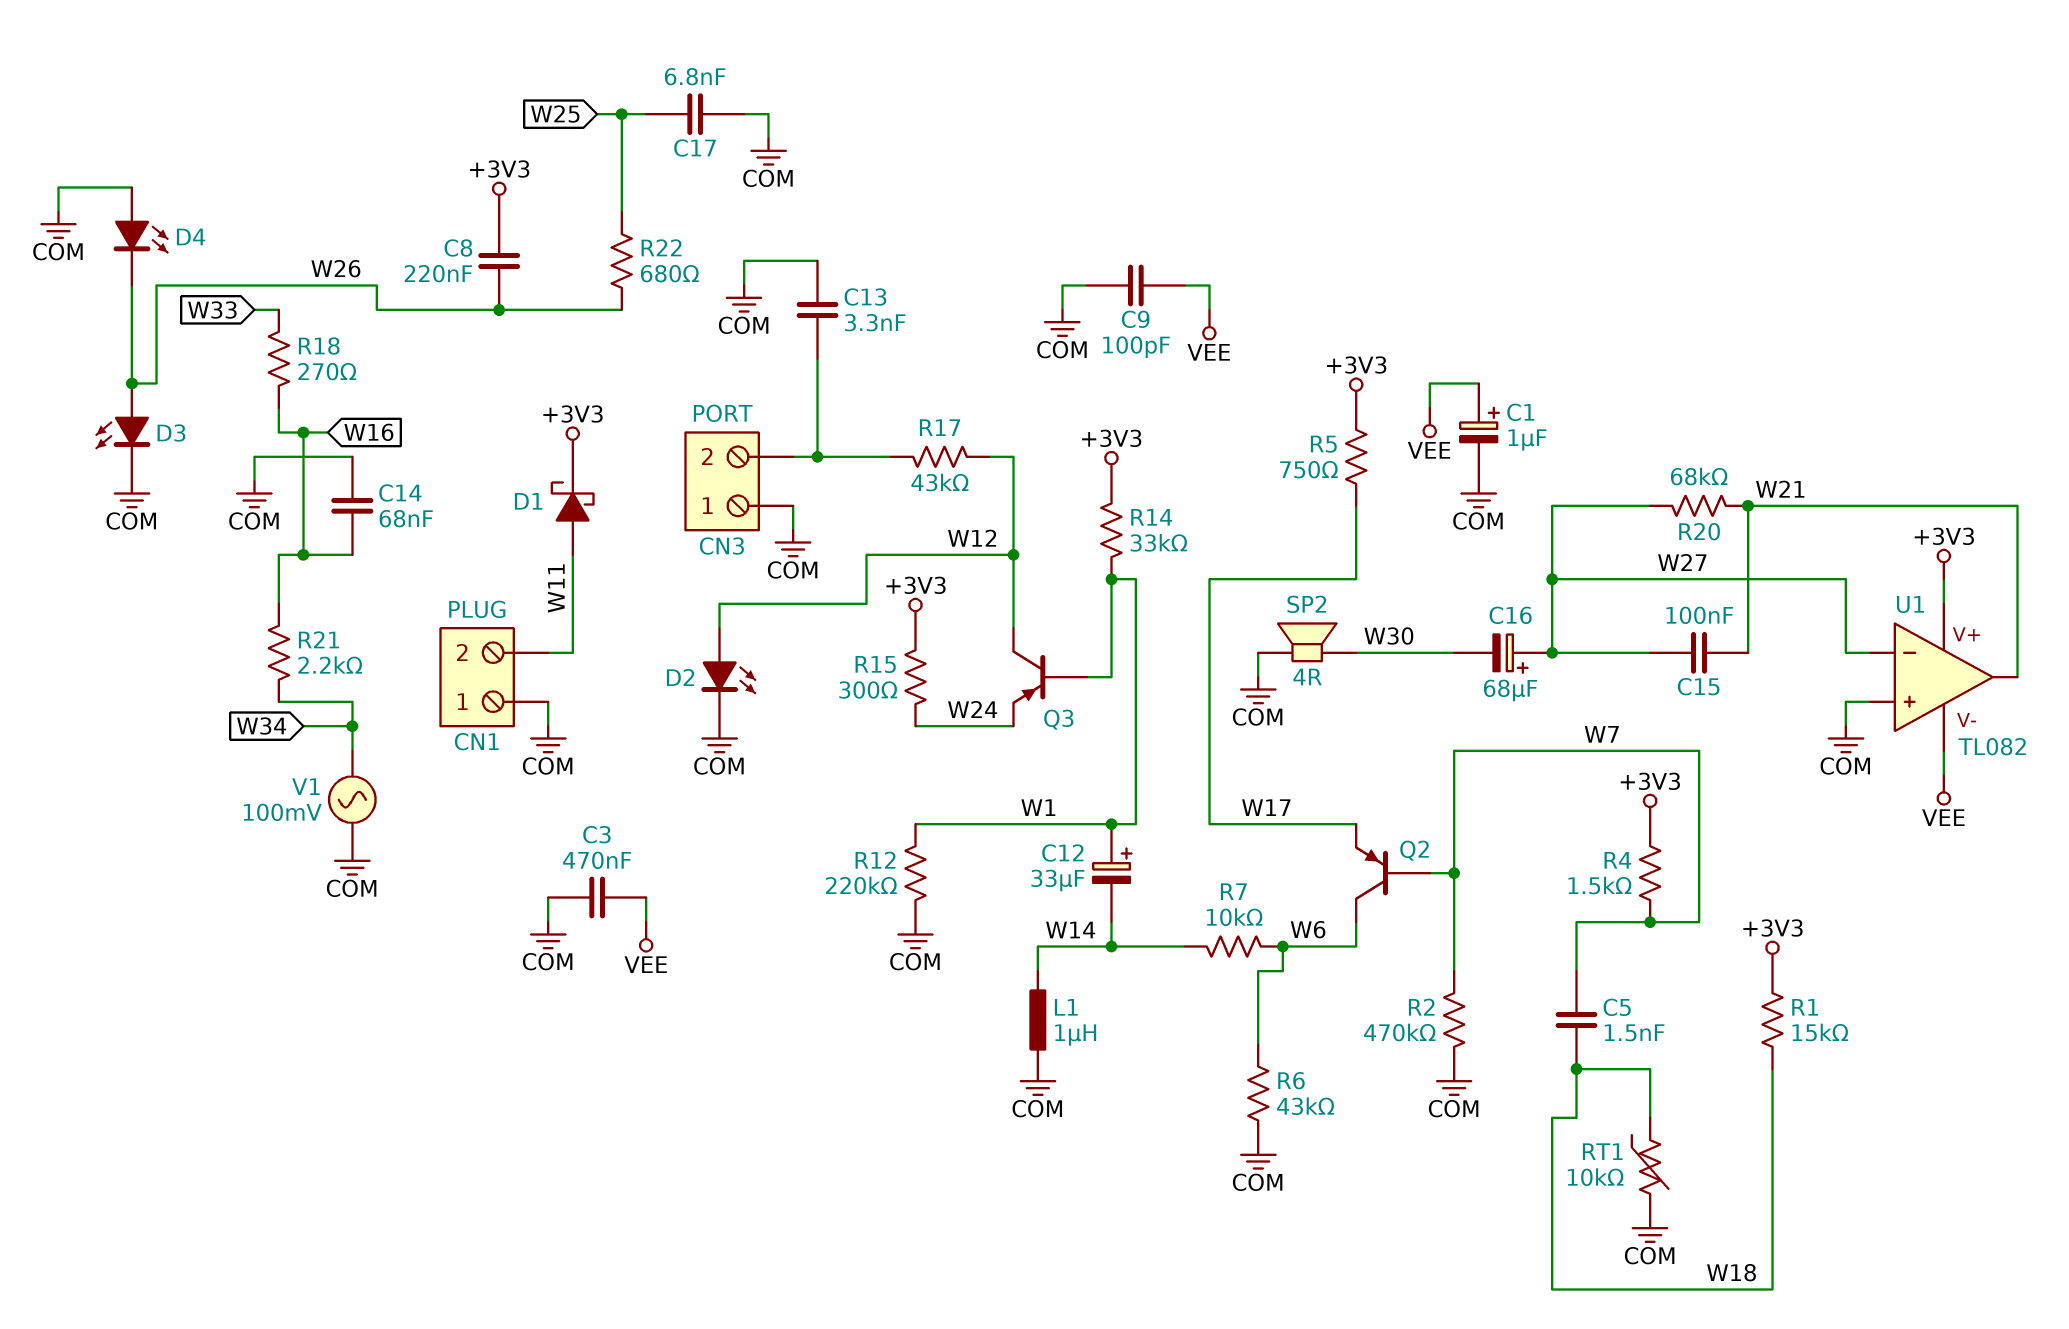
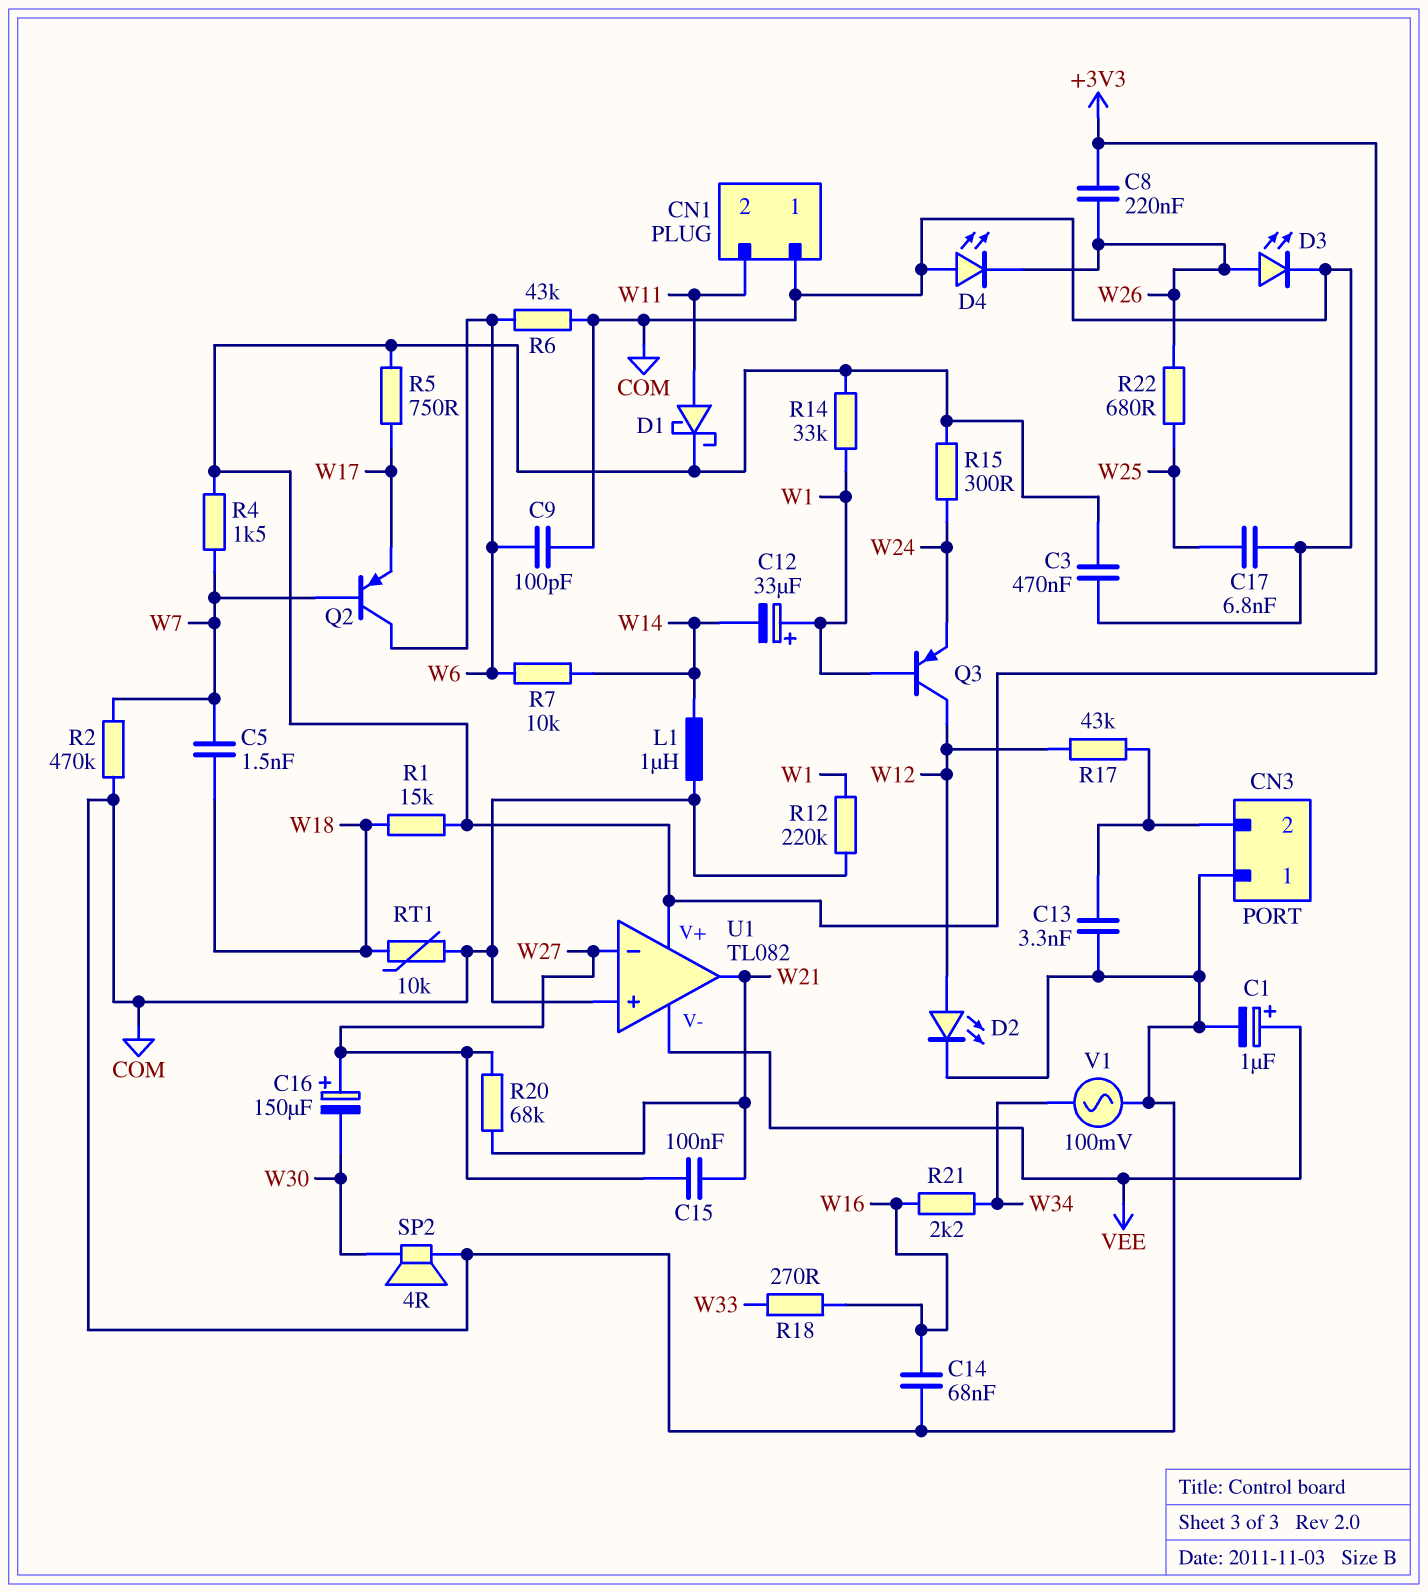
C3: 470nF (COM, VEE) -> 470nF (+3V3, COM)
C9: 100pF (COM, VEE) -> 100pF (COM, W6)
C16: 68uF (plus W27, minus W30) -> 150uF (plus W27, minus W30)

